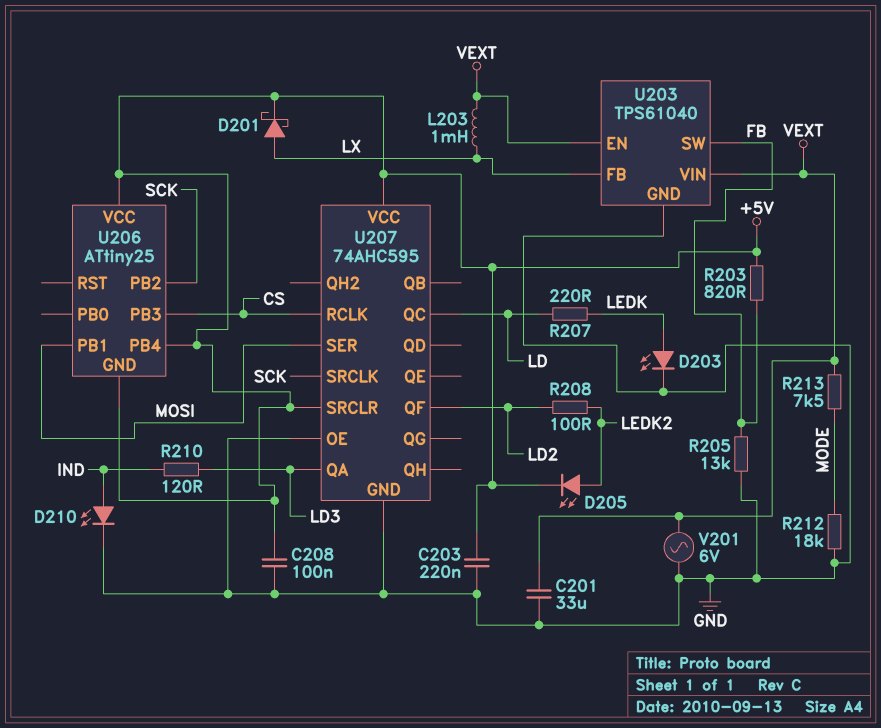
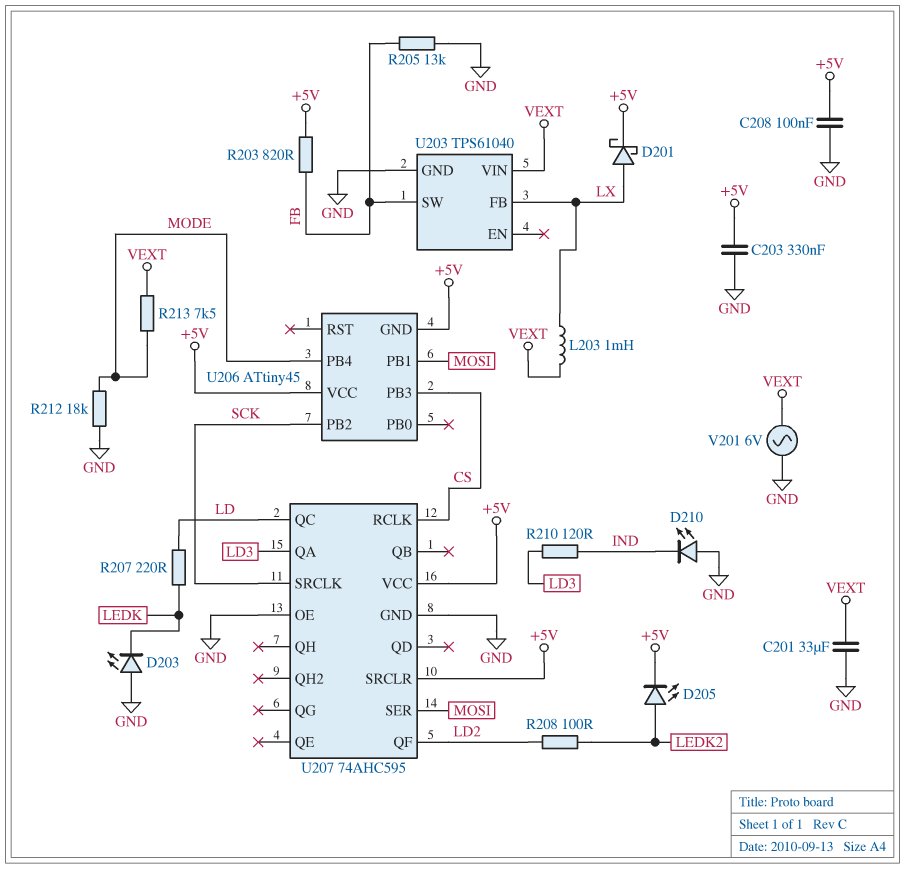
C203: 220nF (+5V, GND) -> 330nF (+5V, GND)
D203: LED (A LEDK, K GND) -> LED (A GND, K LEDK)
D210: LED (A IND, K GND) -> LED (A GND, K IND)
U203 pin EN: VEXT -> none
U206: ATtiny25 -> ATtiny45
U206 pin PB4: +5V -> MODE

